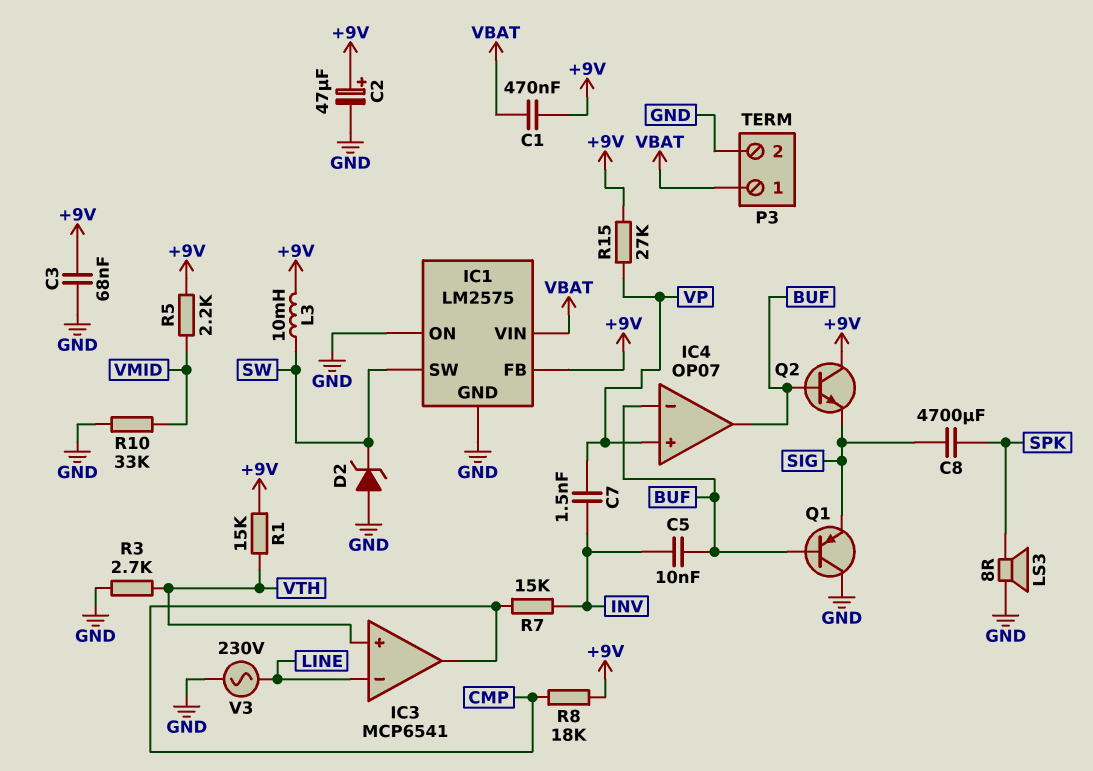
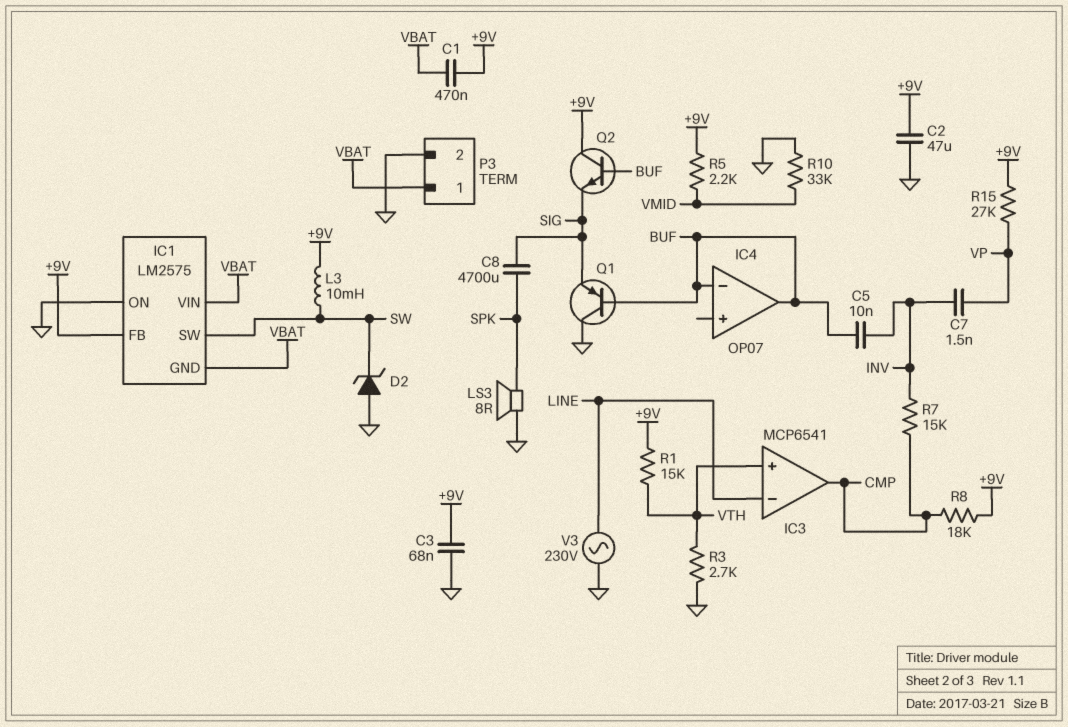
C2: 47uF (plus +9V, minus GND) -> 47uF (+9V, GND)
IC1 pin GND: GND -> VBAT
IC4 pin in+: VP -> none

